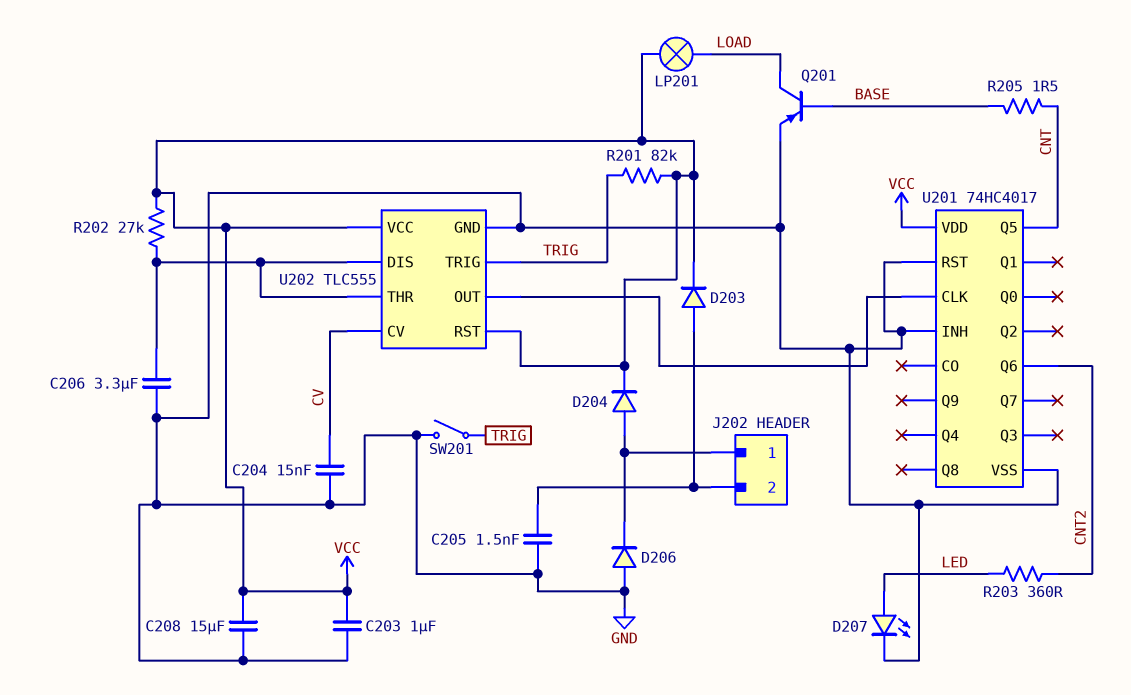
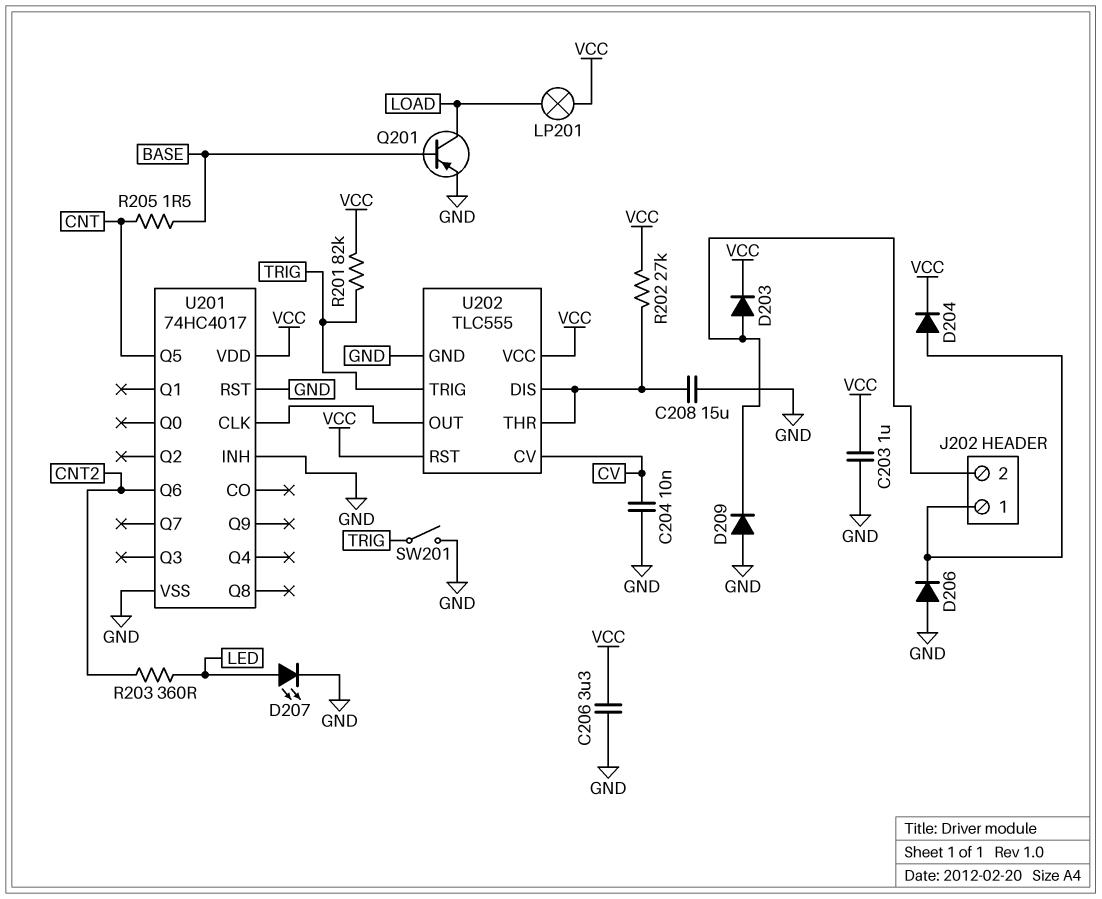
C204: 15nF (CV, GND) -> 10nF (CV, GND)
C205: 1.5nF (GND, J202/2) -> none
C206: 3.3uF (GND, U202/DIS) -> 3.3uF (GND, VCC)
C208: 15uF (GND, VCC) -> 15uF (GND, U202/DIS)
D209: none -> diode (A GND, K J202/2)

